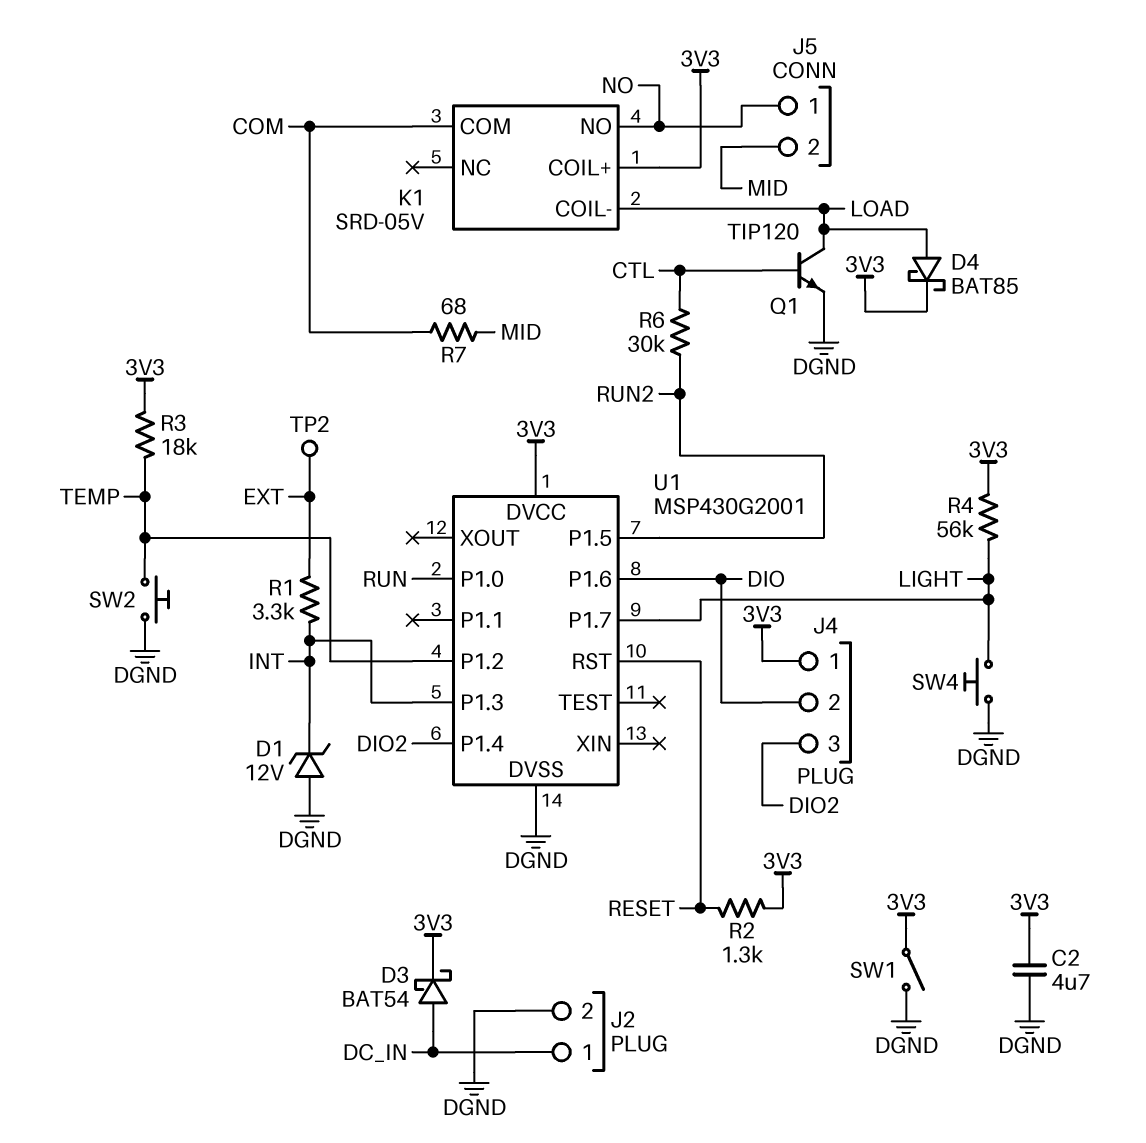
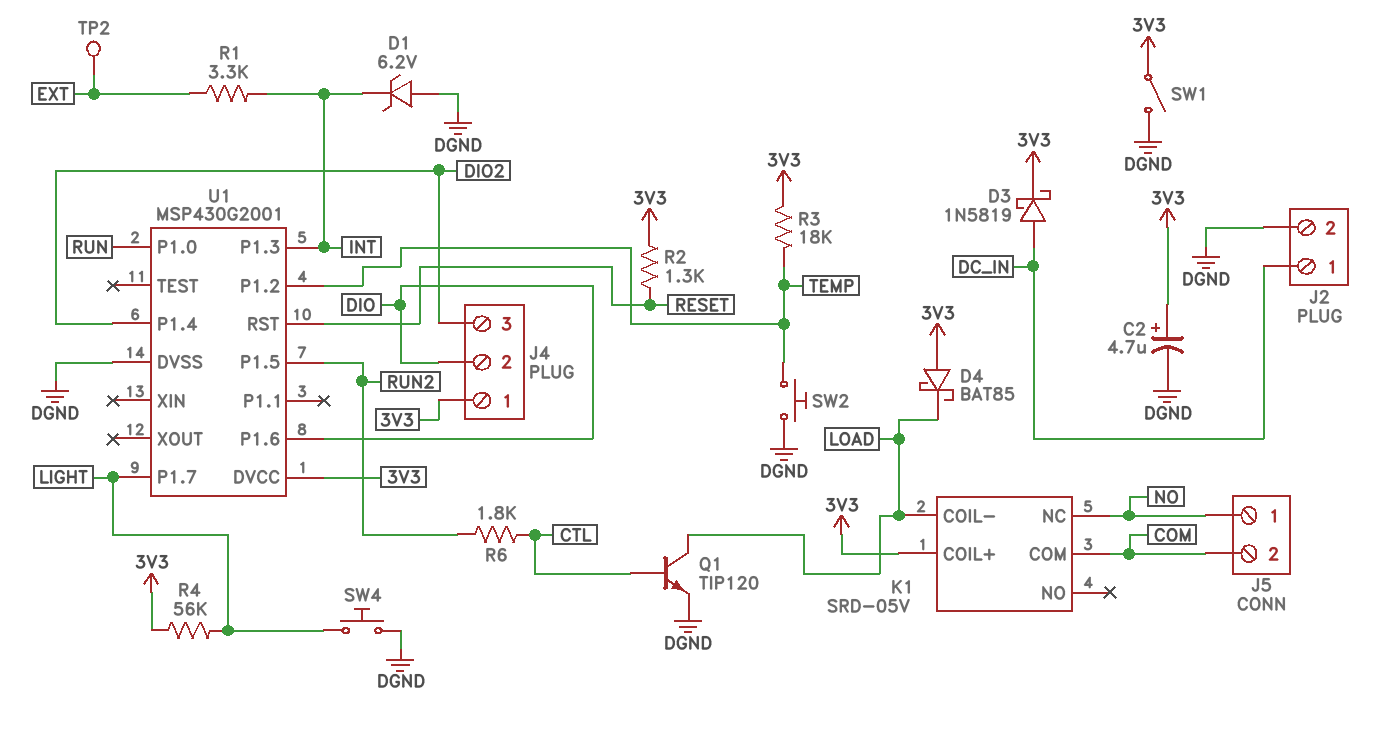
C2: 4.7uF (3V3, DGND) -> 4.7uF (plus 3V3, minus DGND)
D1: zener 12V (A DGND, K INT) -> zener 6.2V (A DGND, K INT)
D3: schottky BAT54 (A DC_IN, K 3V3) -> schottky 1N5819 (A DC_IN, K 3V3)
D4: schottky BAT85 (A LOAD, K 3V3) -> schottky BAT85 (A 3V3, K LOAD)
J5 pin 2: MID -> COM
K1 pin NC: none -> NO
K1 pin NO: NO -> none
R6: 30k (CTL, RUN2) -> 1.8k (CTL, RUN2)
R7: 68 (COM, MID) -> none

